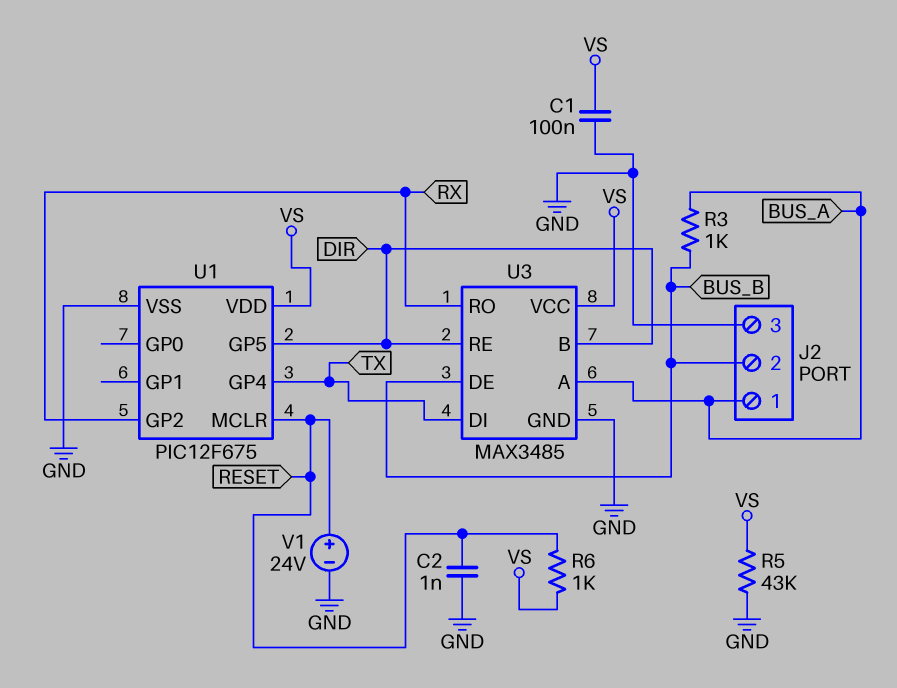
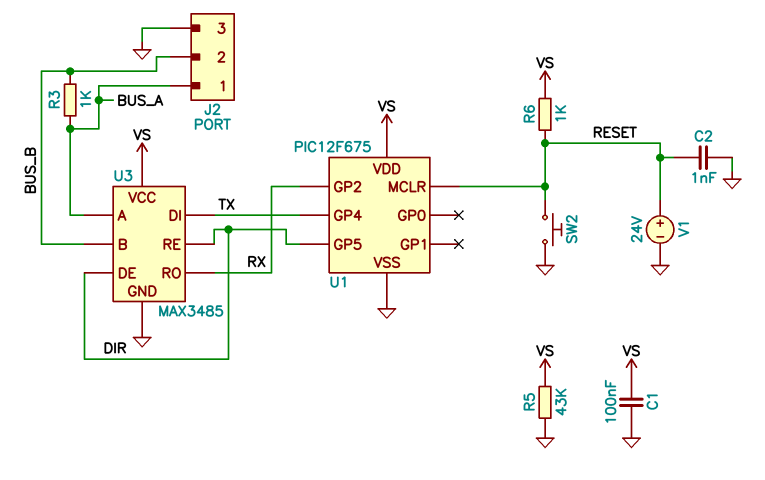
SW2: none -> button (GND, RESET)
U3 pin B: DIR -> BUS_B
U3 pin DE: BUS_B -> DIR

